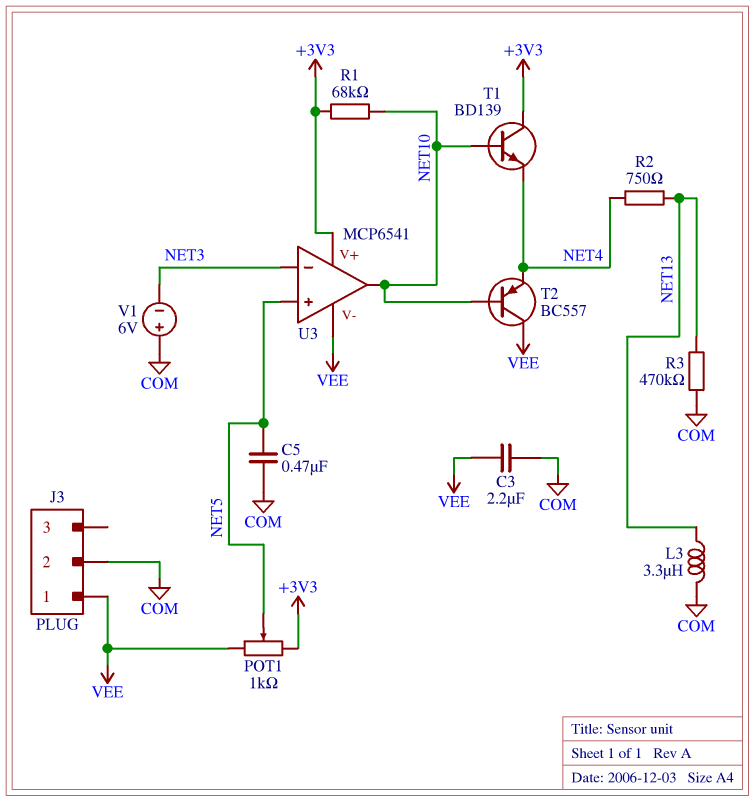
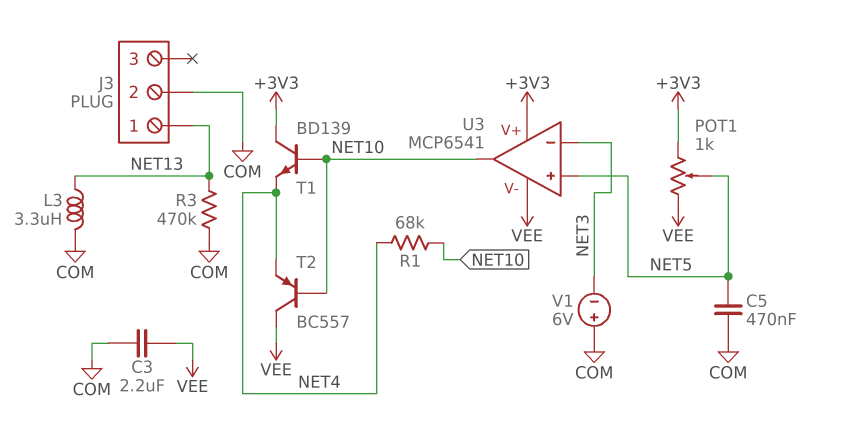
J3 pin 1: VEE -> NET13
R1: 68k (+3V3, NET10) -> 68k (NET4, NET10)
R2: 750 (NET4, NET13) -> none

